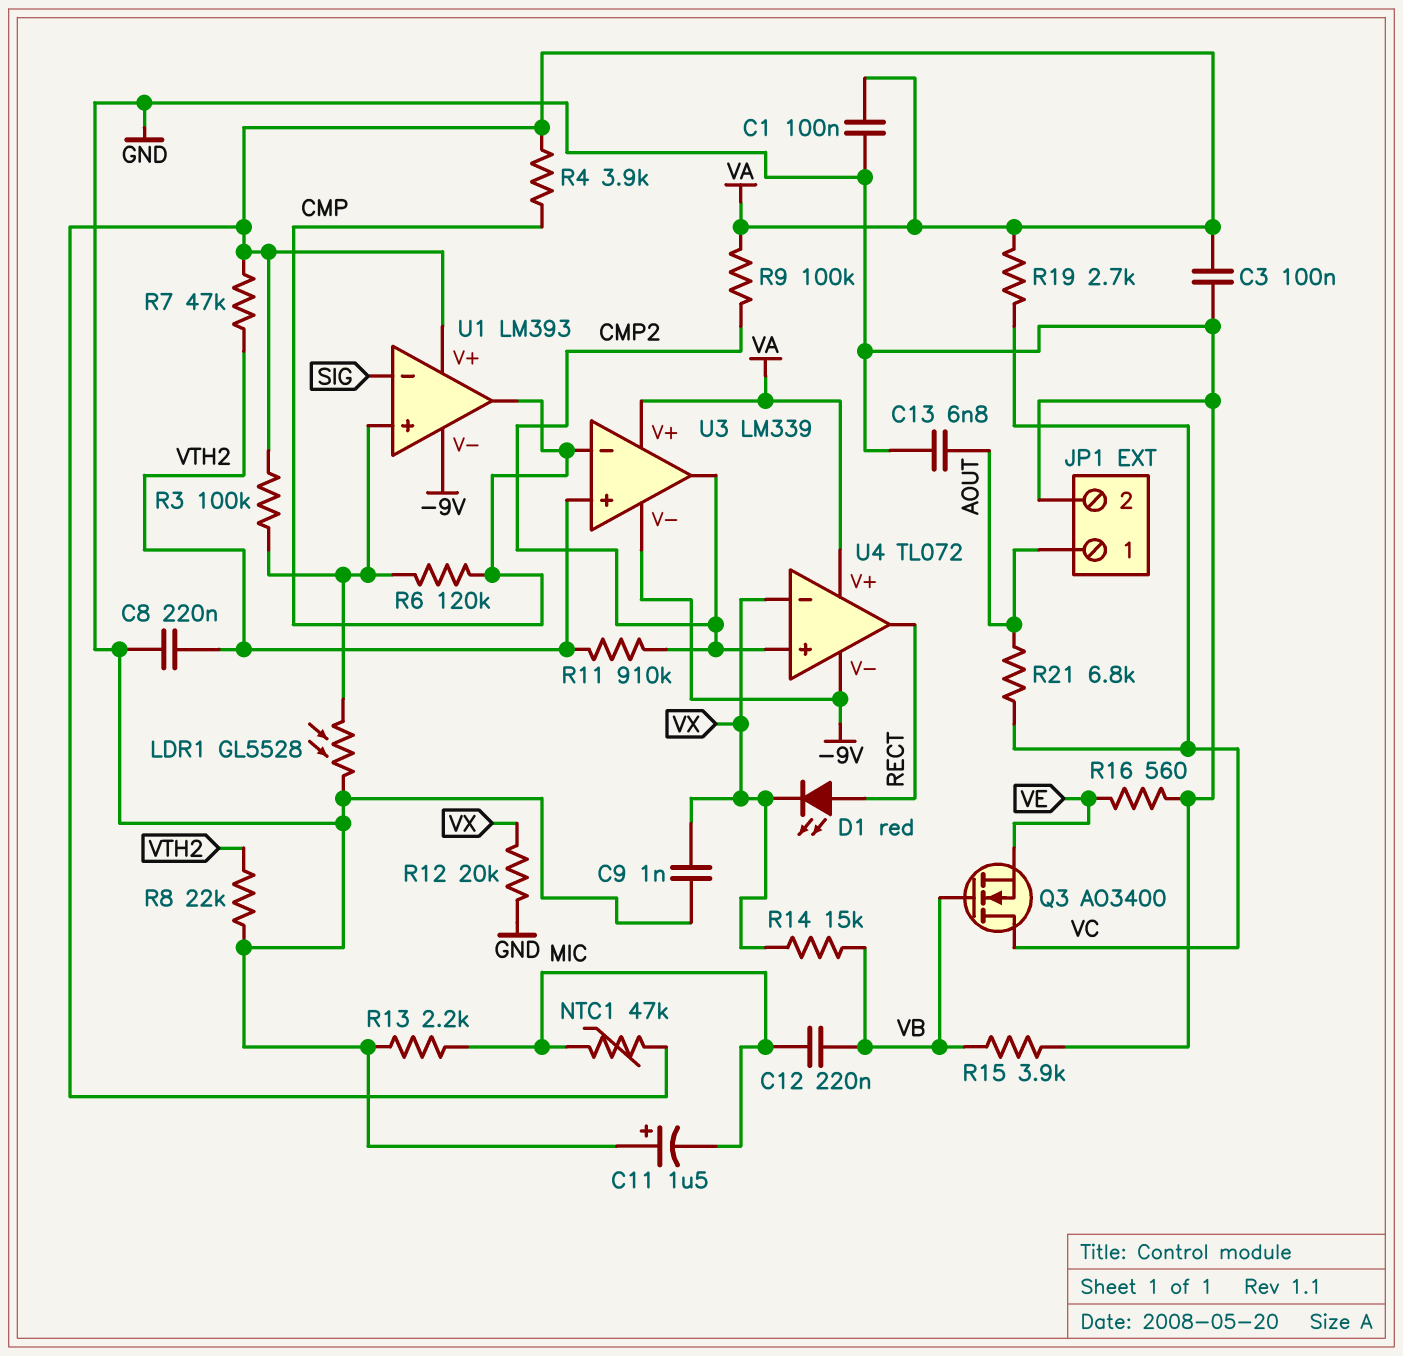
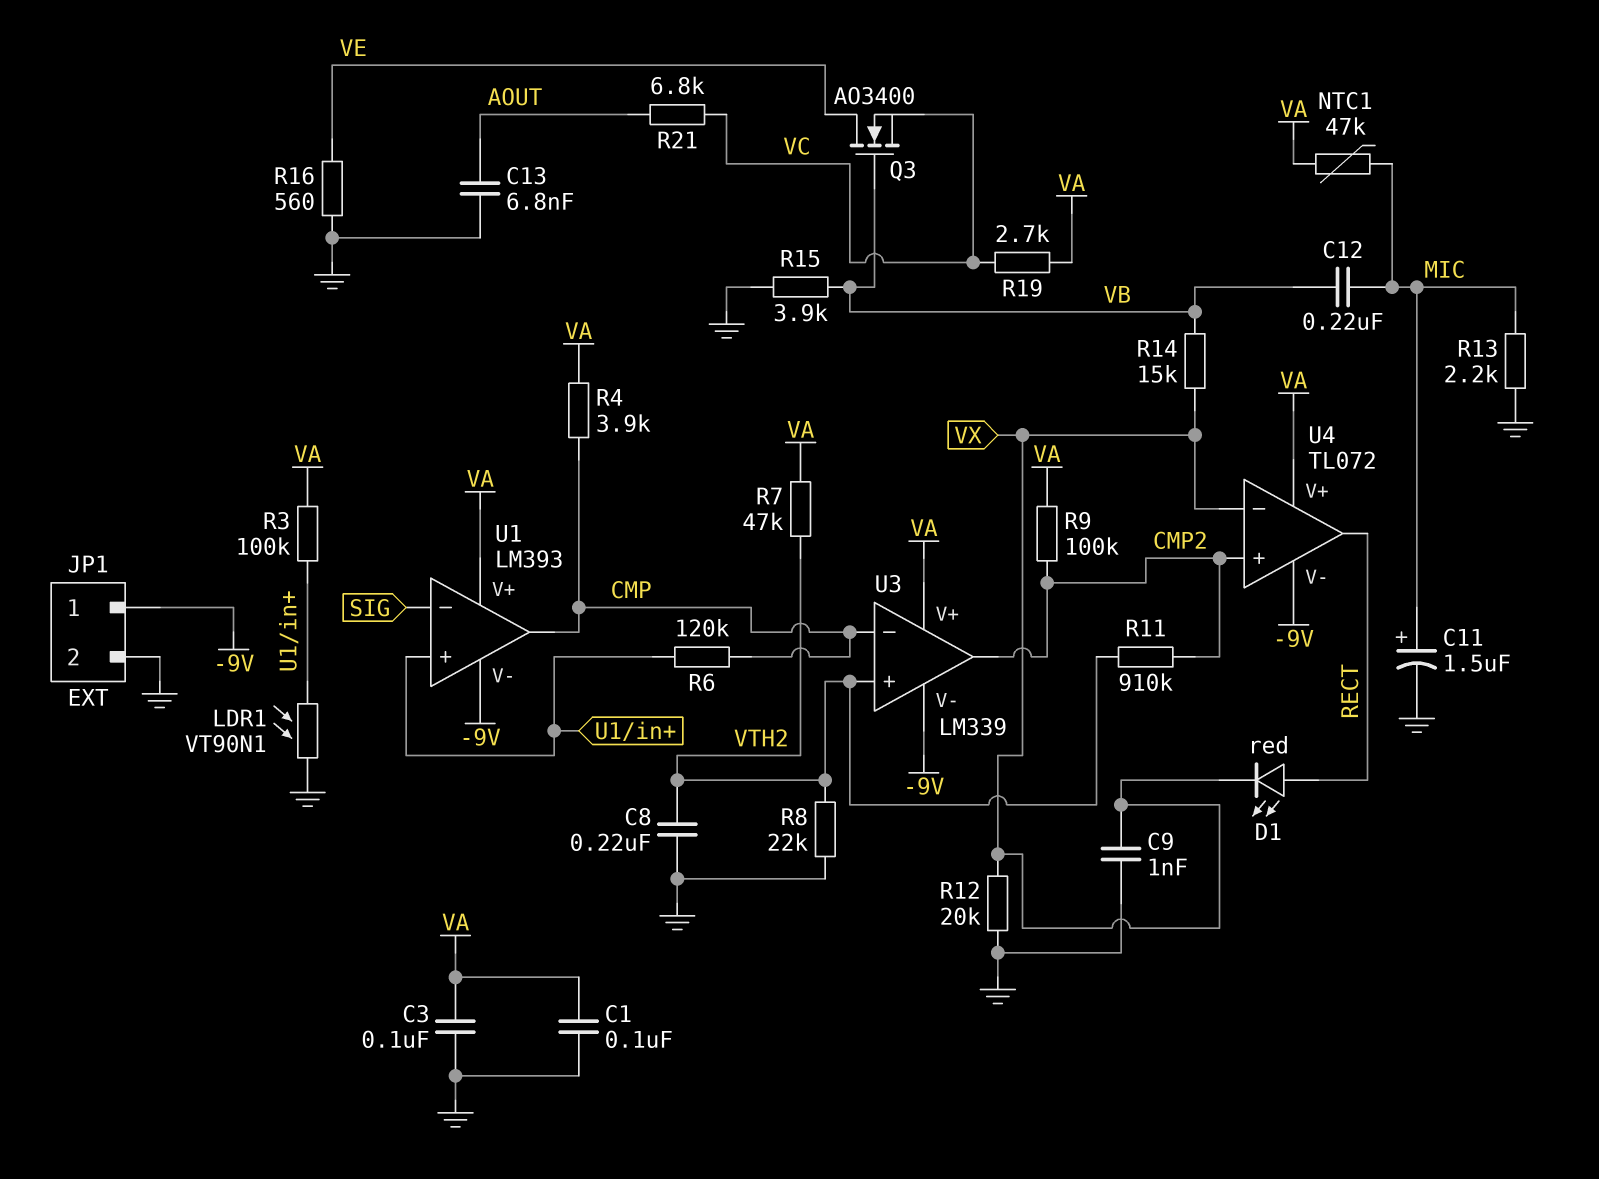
C11: 1.5uF (plus GND, minus MIC) -> 1.5uF (plus MIC, minus GND)
JP1 pin 1: AOUT -> -9V
LDR1: GL5528 (GND, U1/in+) -> VT90N1 (GND, U1/in+)
Q3: NMOS AO3400 (G VB, D VC, S VE) -> NMOS AO3400 (G VB, D VE, S VC)

